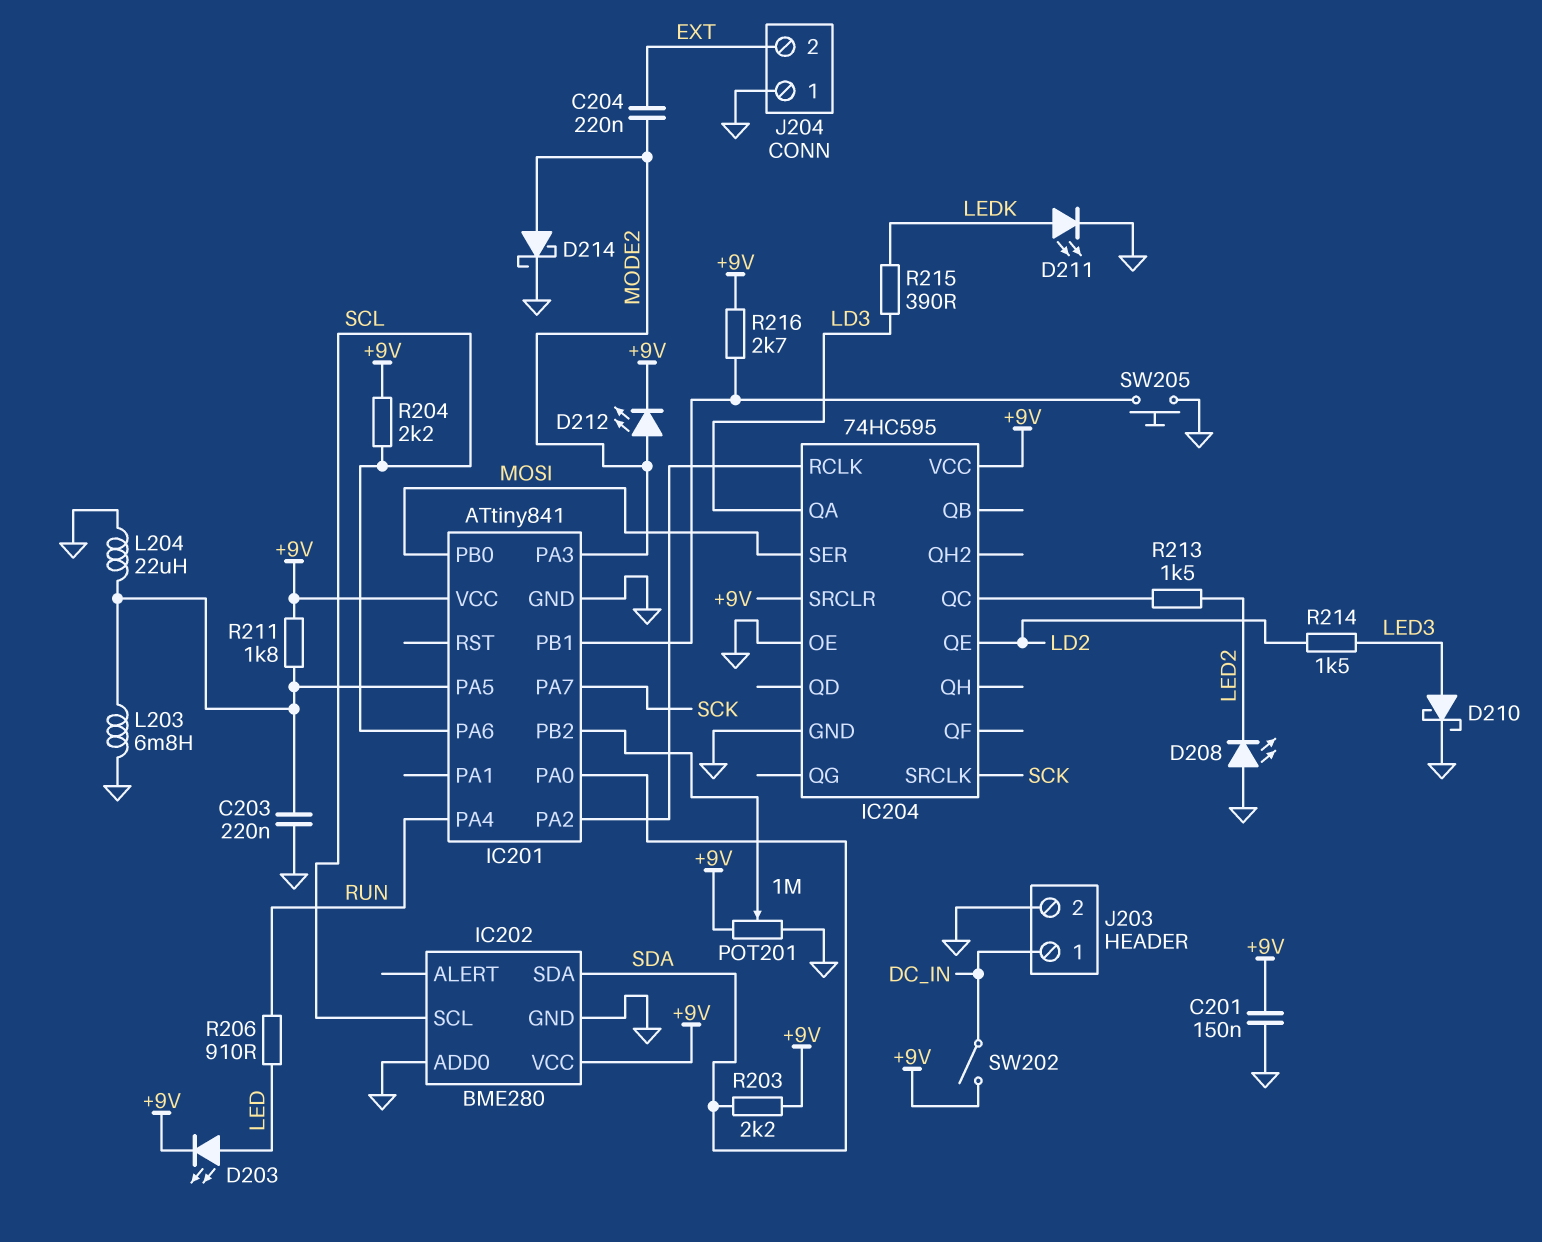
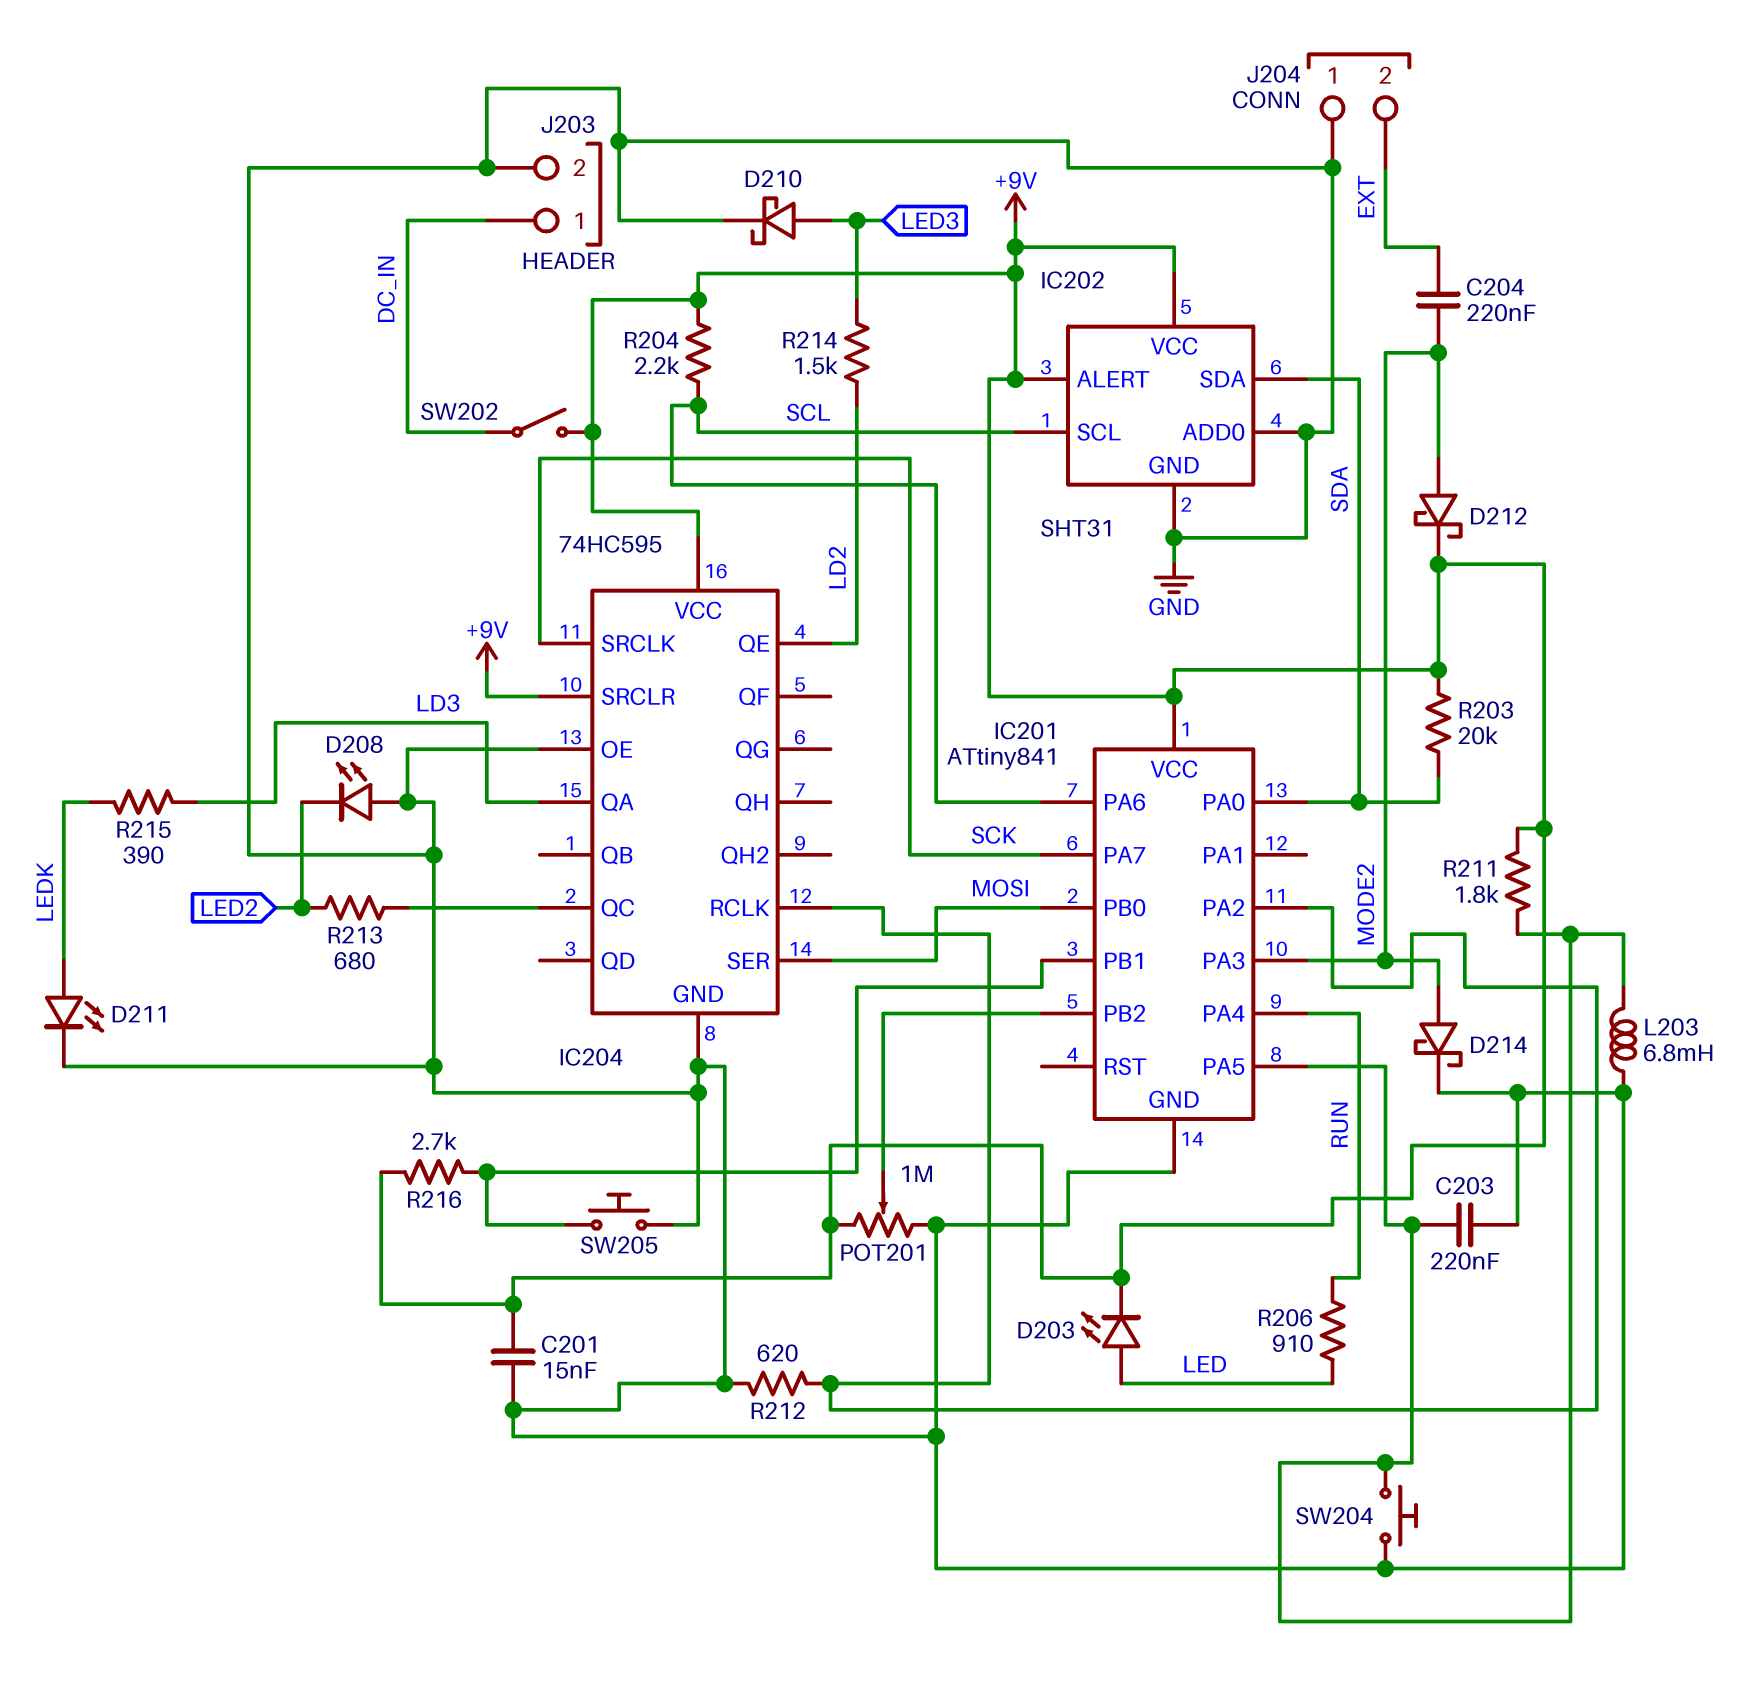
C201: 150nF (+9V, GND) -> 15nF (+9V, GND)
D212: LED (A MODE2, K +9V) -> schottky (A MODE2, K +9V)
IC202: BME280 -> SHT31
IC202 pin ALERT: none -> +9V
L204: 22uH (GND, IC201/PA5) -> none
R203: 2.2k (+9V, SDA) -> 20k (+9V, SDA)
R212: none -> 620 (GND, IC201/PA2)
R213: 1.5k (IC204/QC, LED2) -> 680 (IC204/QC, LED2)
SW204: none -> button (GND, IC201/PA5)

